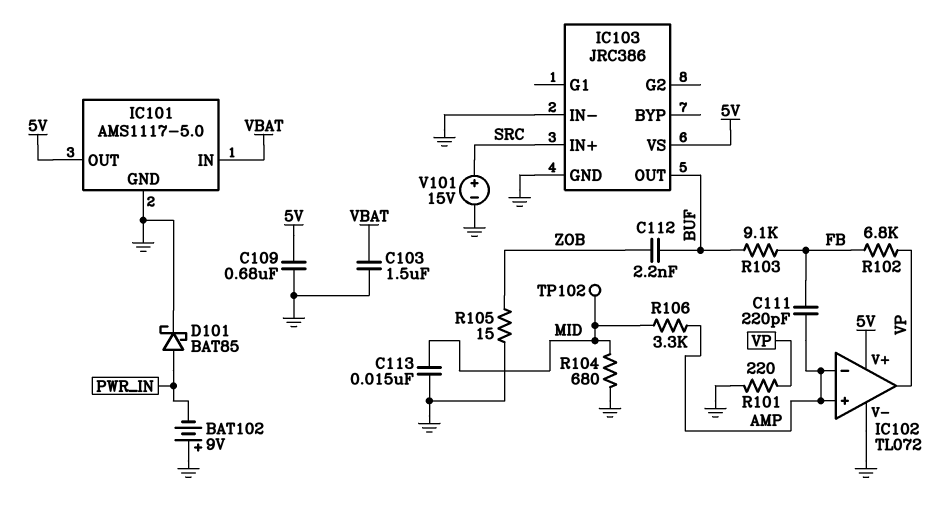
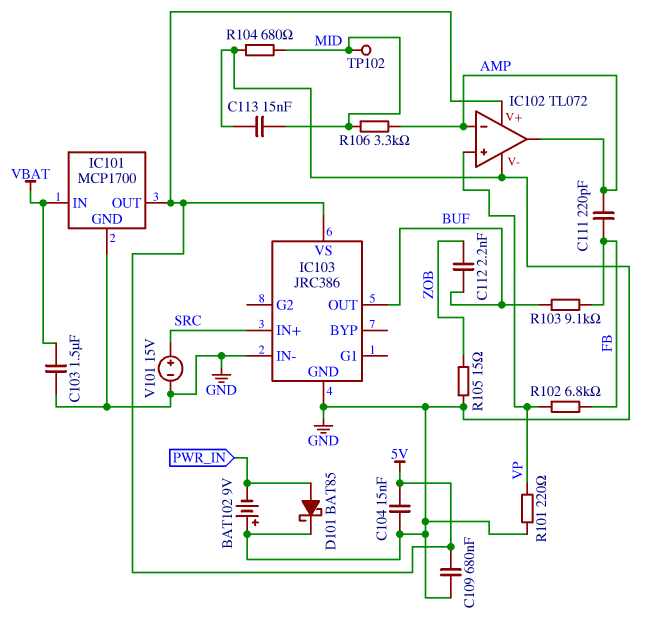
C104: none -> 15nF (5V, GND)
IC101: AMS1117-5.0 -> MCP1700
IC102 pin in+: AMP -> VP
IC102 pin out: VP -> AMP

